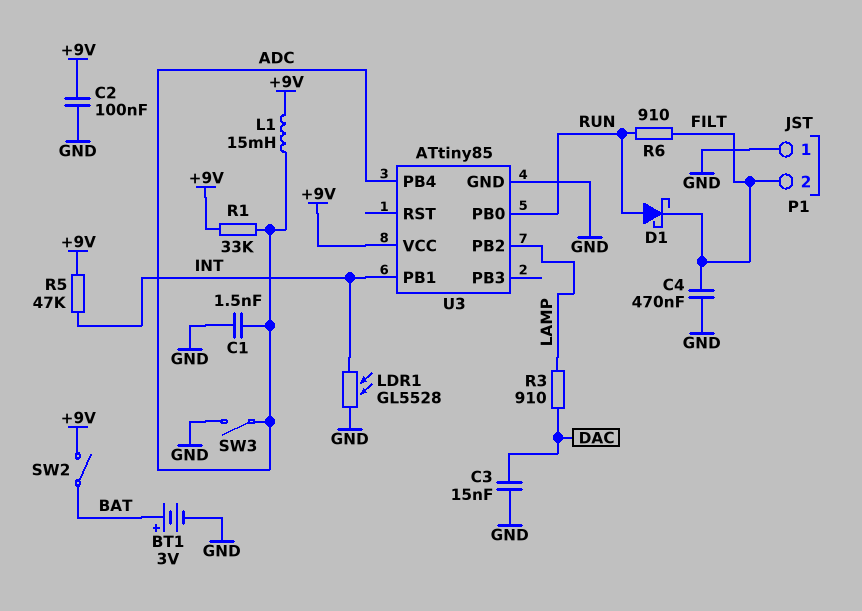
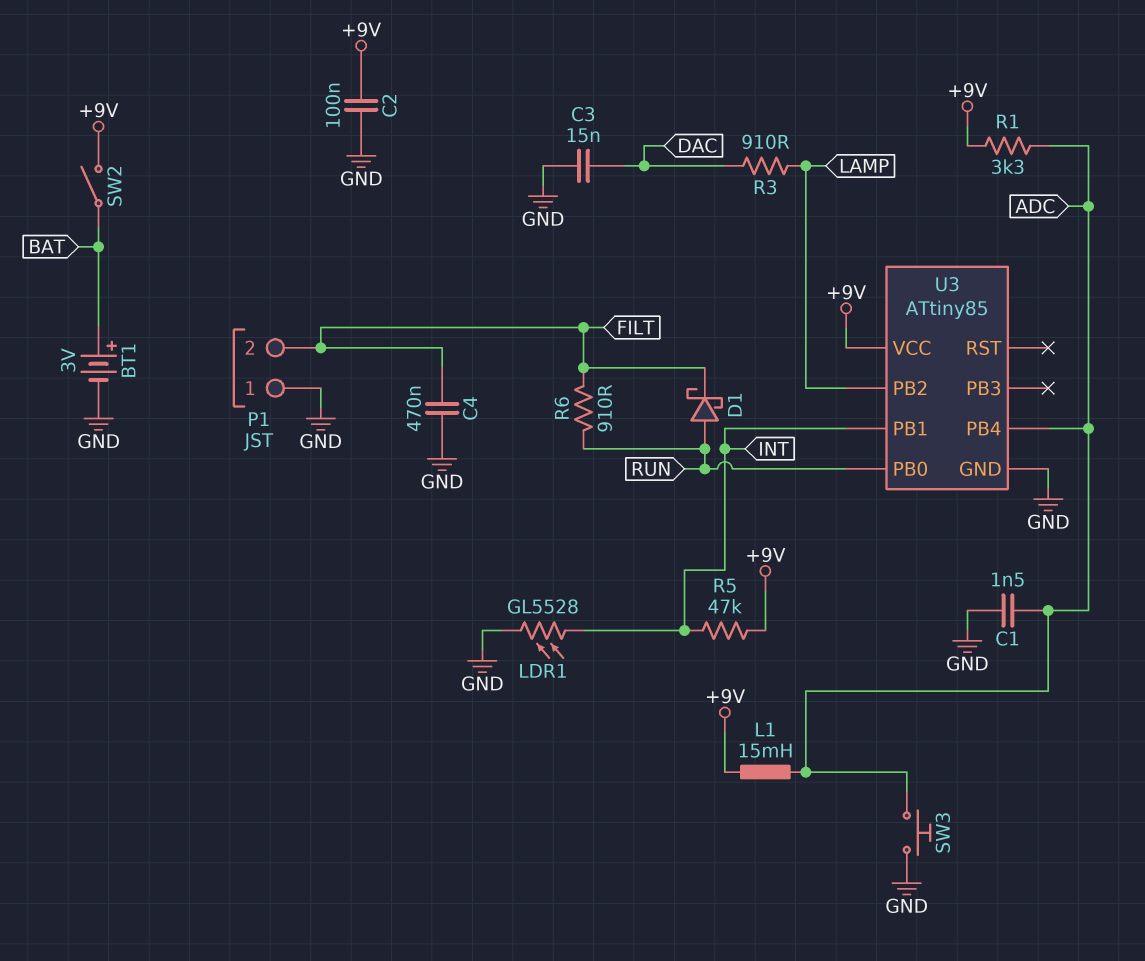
R1: 33k (+9V, ADC) -> 3.3k (+9V, ADC)
SW3: switch (ADC, GND) -> button (ADC, GND)

